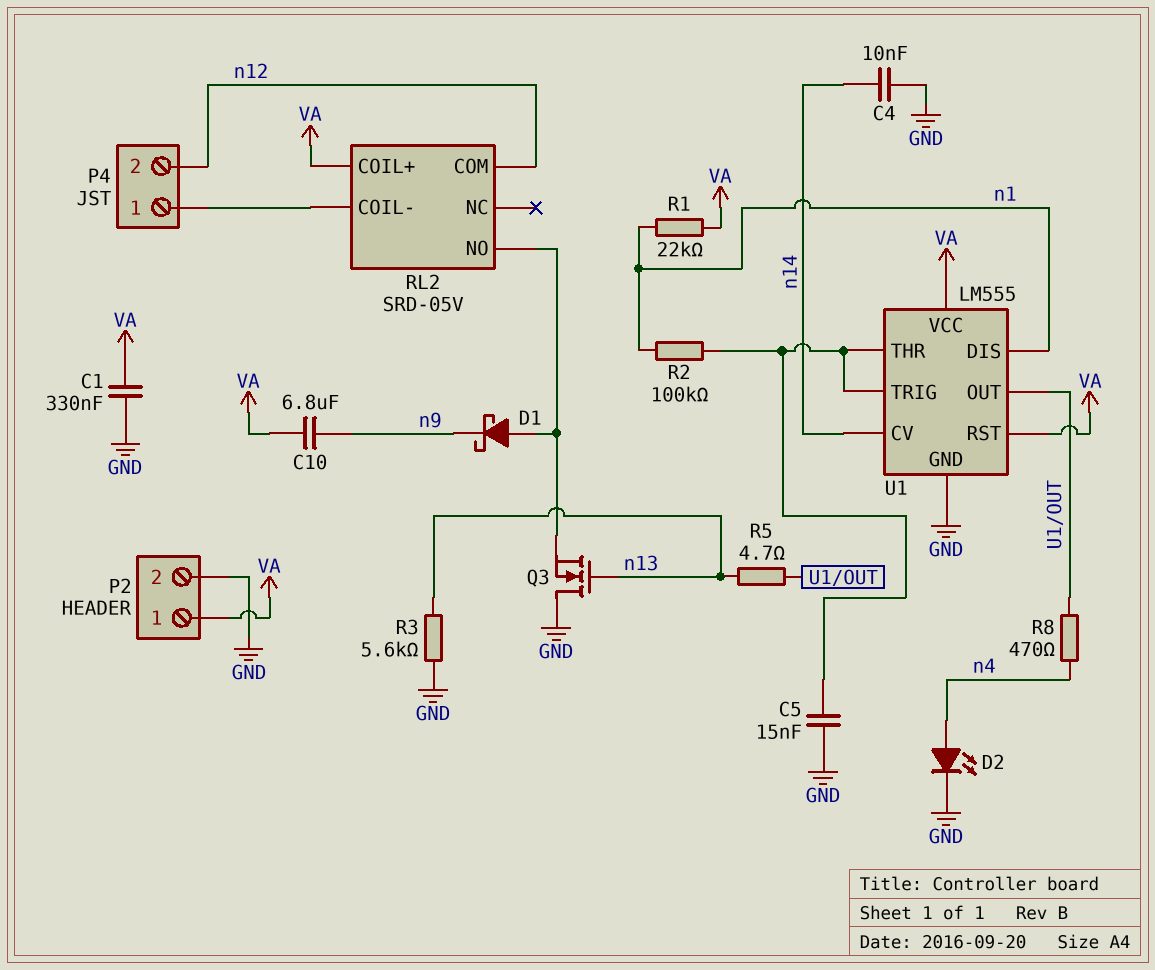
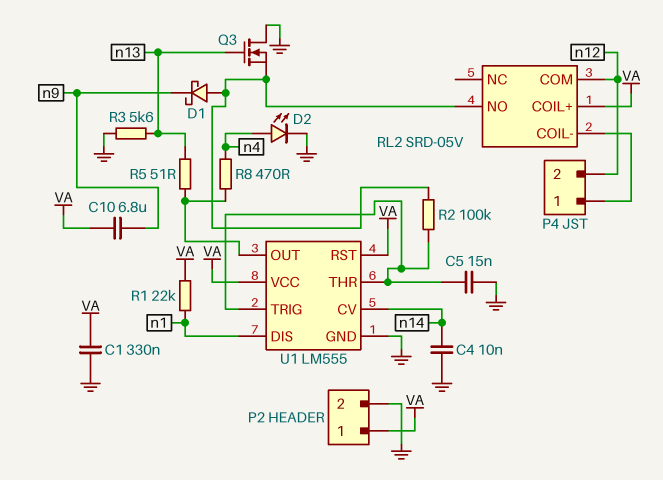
R2: 100k (U1/THR, n1) -> 100k (RL2/NO, U1/THR)
R5: 4.7 (U1/OUT, n13) -> 51 (U1/OUT, n13)

